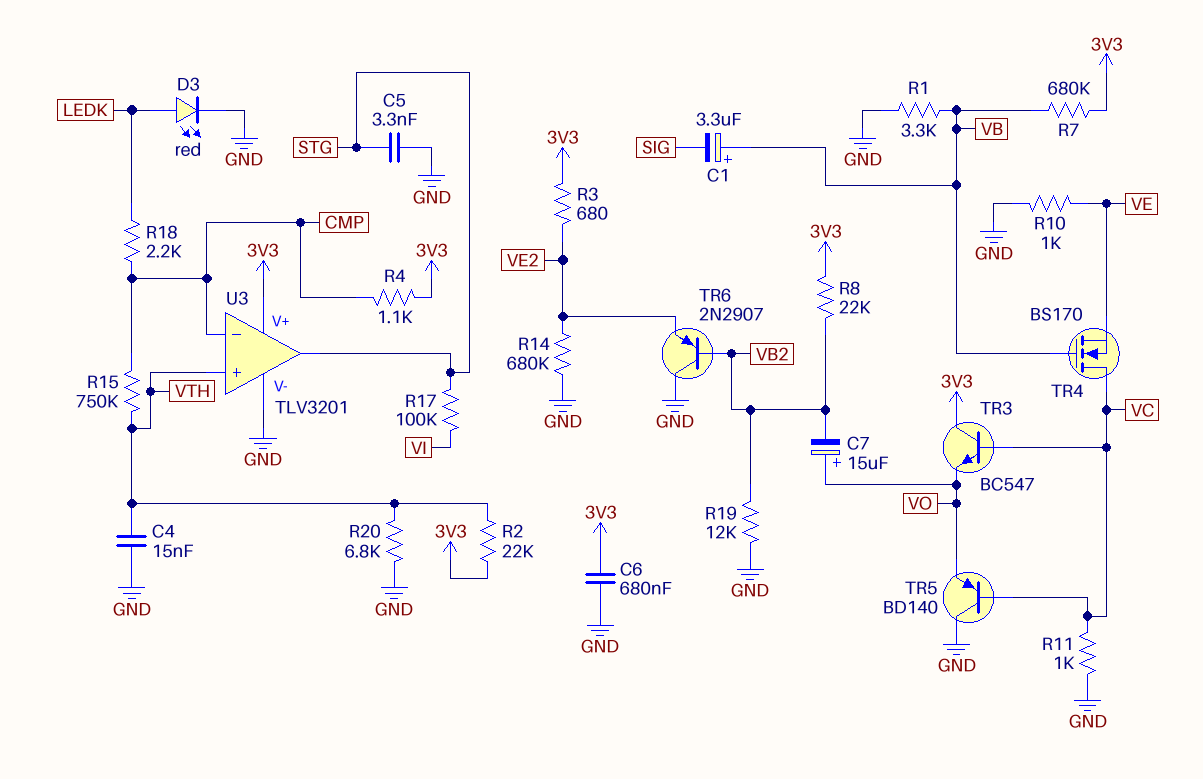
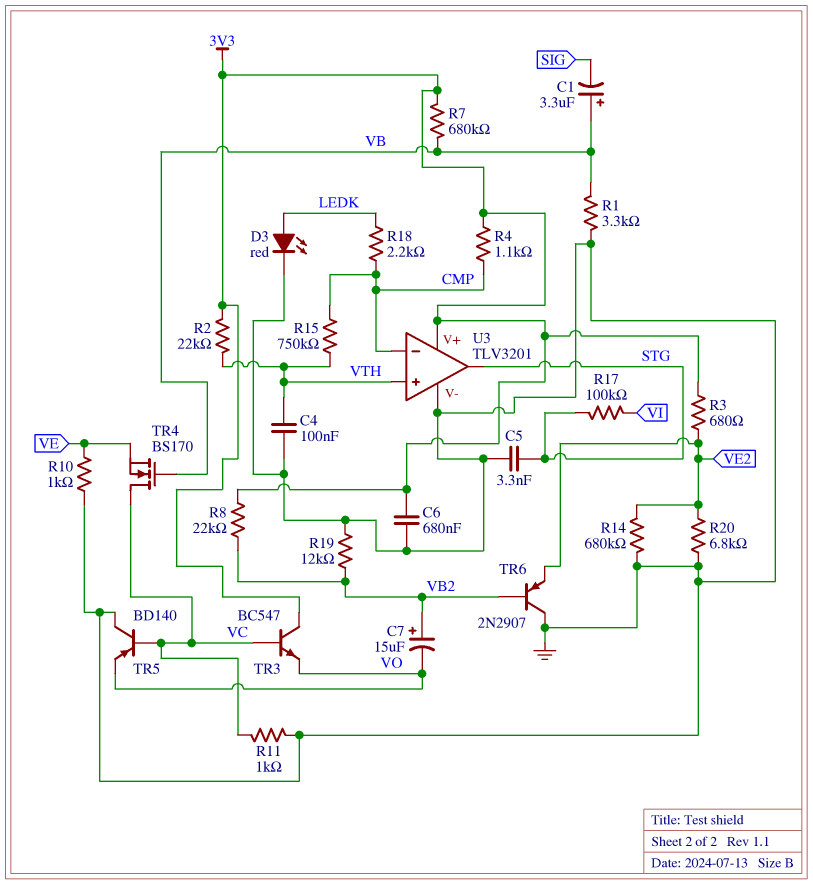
C4: 15nF (GND, VTH) -> 100nF (GND, VTH)
C7: 15uF (plus VO, minus VB2) -> 15uF (plus VB2, minus VO)
R20: 6.8k (GND, VTH) -> 6.8k (GND, VE2)

